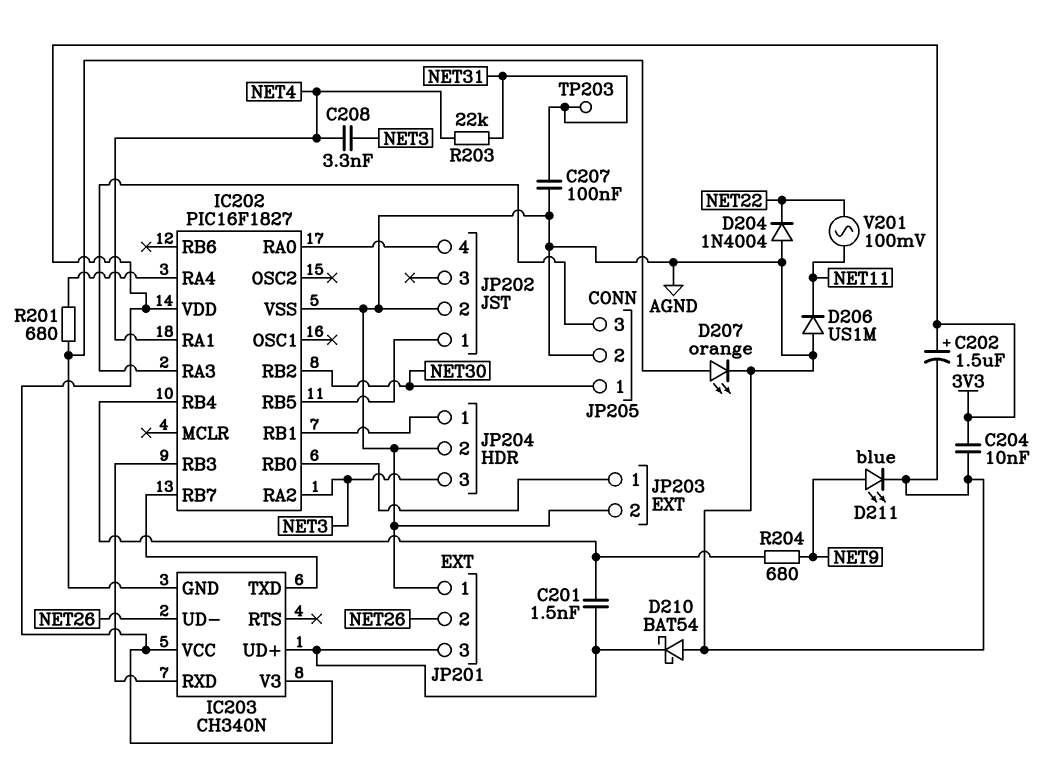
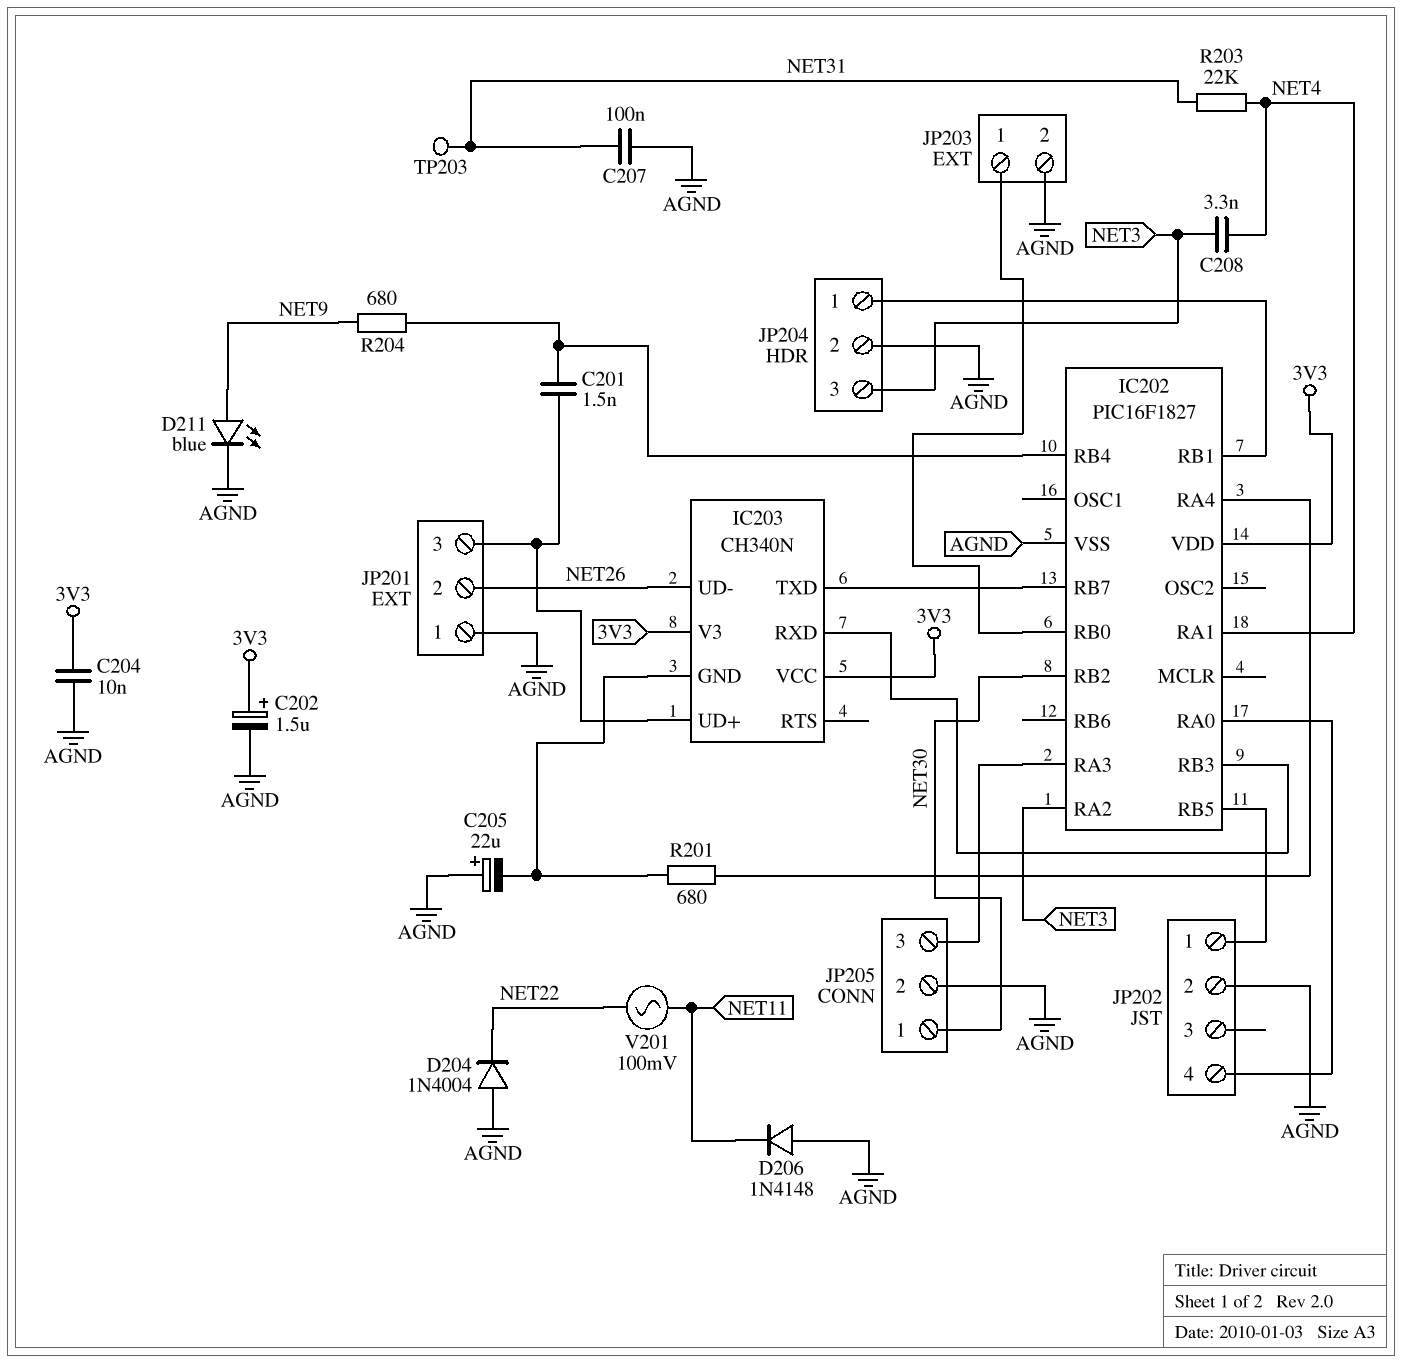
C205: none -> 22uF (plus AGND, minus IC203/GND)
D206: diode US1M (A AGND, K NET11) -> diode 1N4148 (A AGND, K NET11)
D207: LED orange (A IC203/GND, K AGND) -> none
D210: schottky BAT54 (A AGND, K IC203/UD+) -> none

